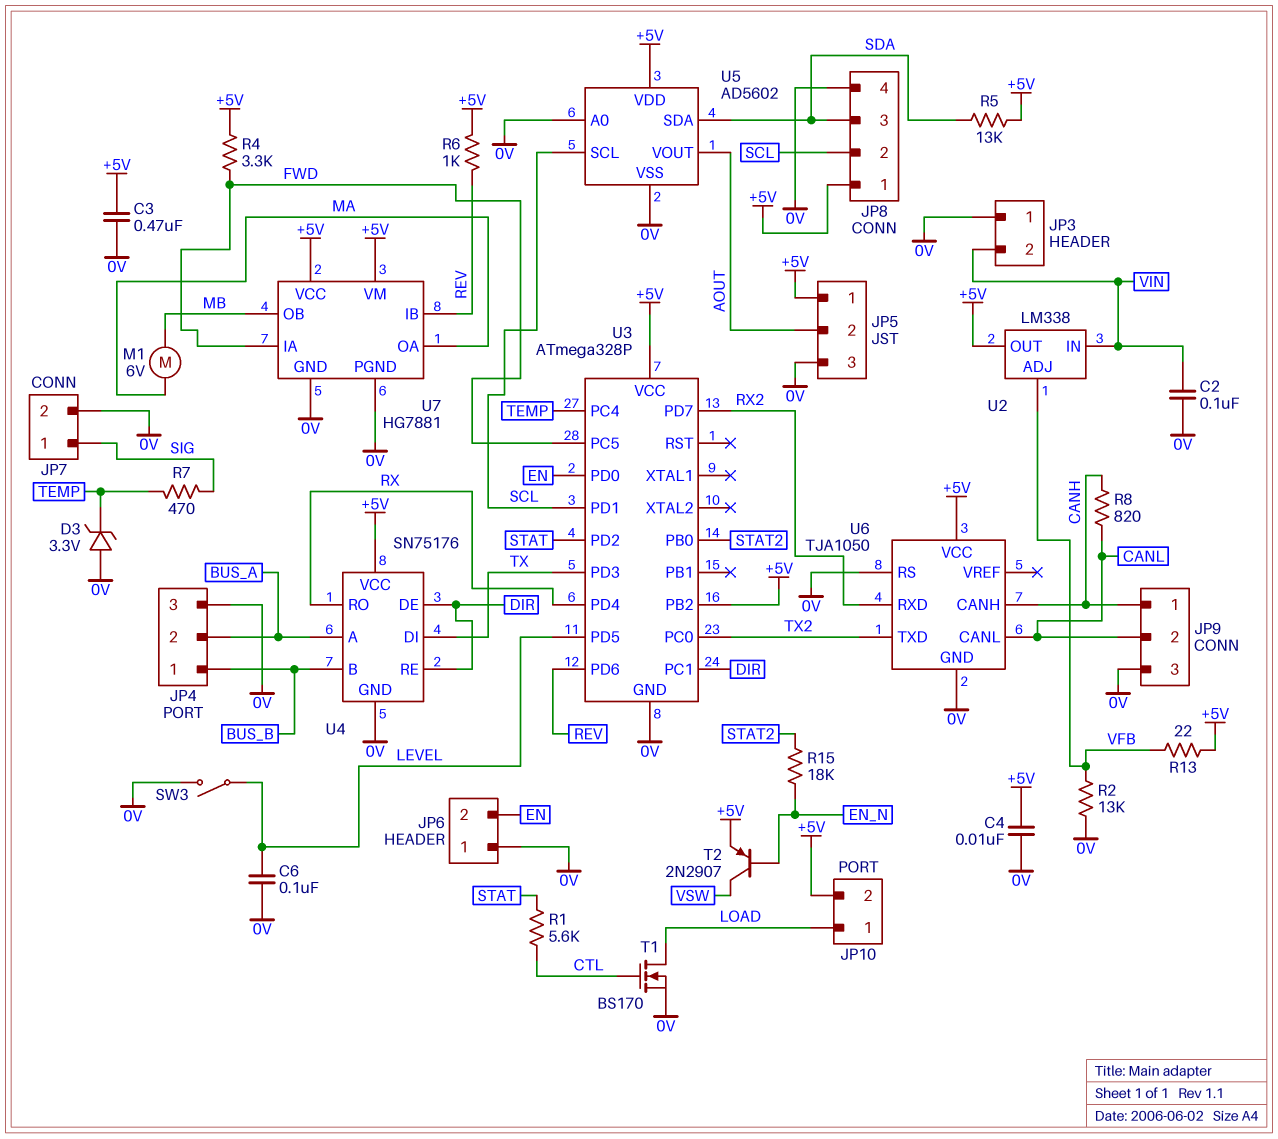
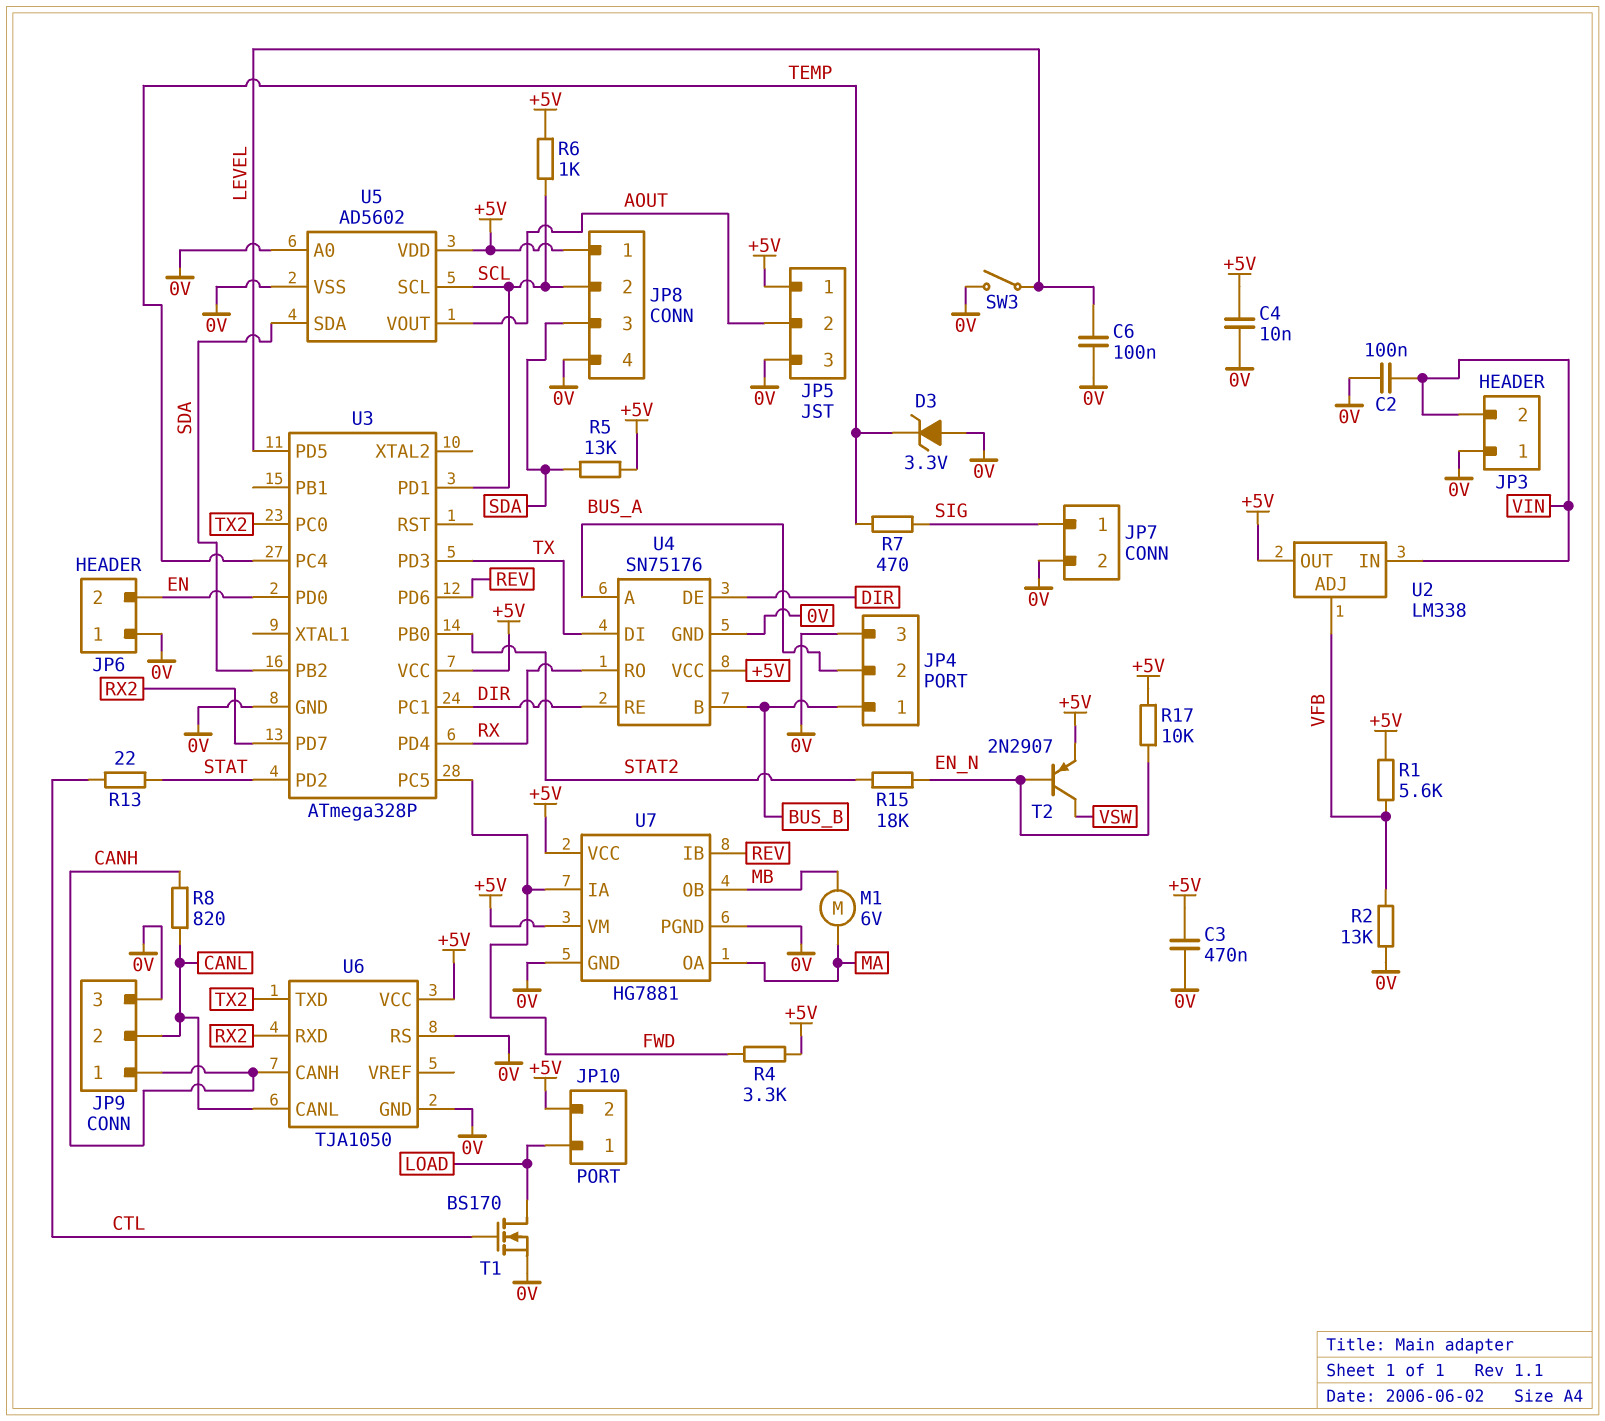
R1: 5.6k (CTL, STAT) -> 5.6k (+5V, VFB)
R6: 1k (+5V, REV) -> 1k (+5V, SCL)
R13: 22 (+5V, VFB) -> 22 (CTL, STAT)
R17: none -> 10k (+5V, EN_N)
U3 pin PB2: +5V -> SDA

